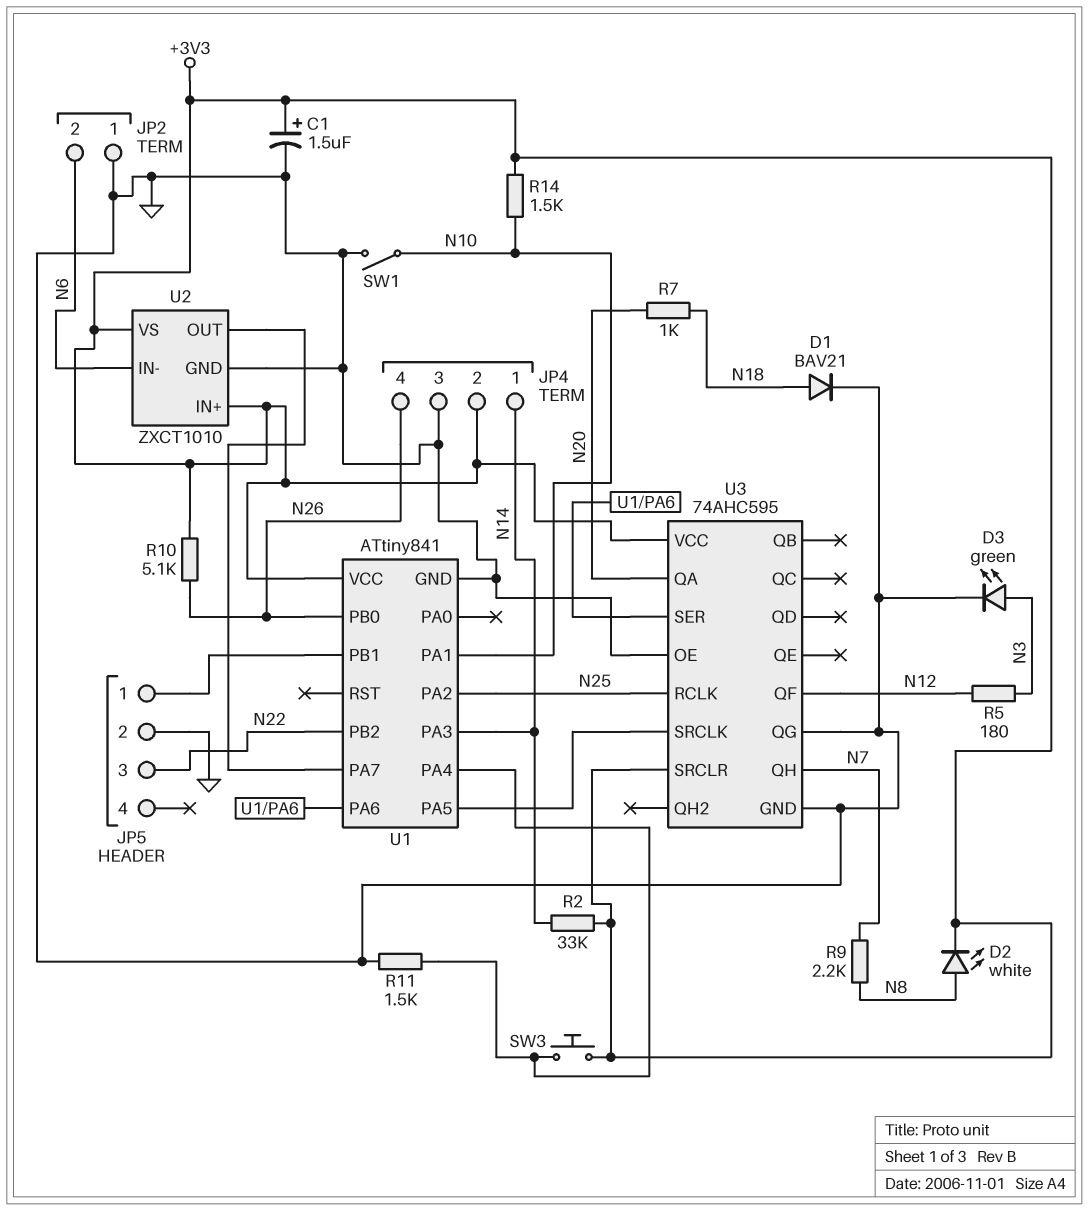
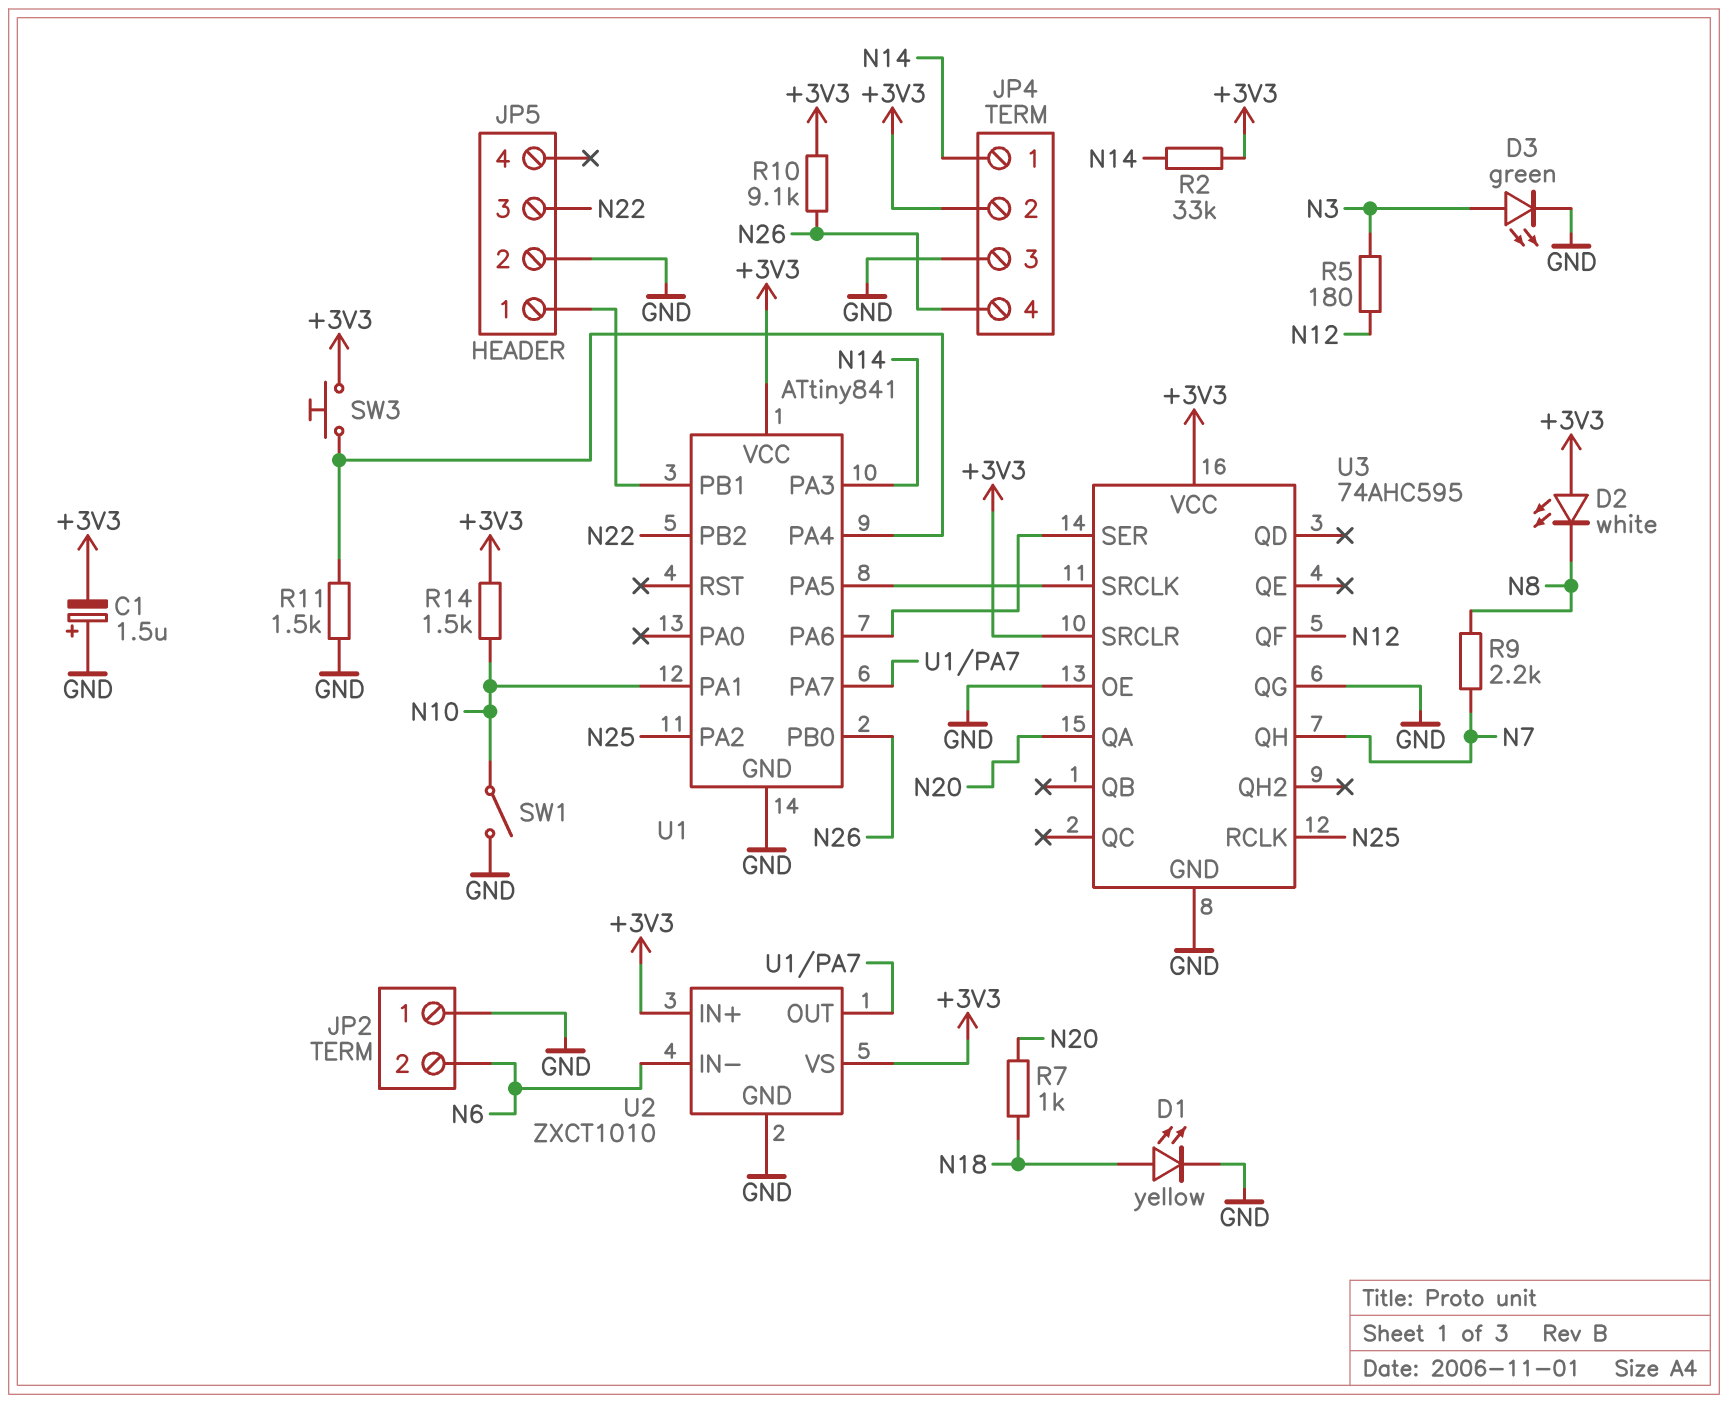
C1: 1.5uF (plus +3V3, minus GND) -> 1.5uF (plus GND, minus +3V3)
D1: diode BAV21 (A N18, K GND) -> LED yellow (A N18, K GND)
D2: LED white (A N8, K +3V3) -> LED white (A +3V3, K N8)
R10: 5.1k (+3V3, N26) -> 9.1k (+3V3, N26)

